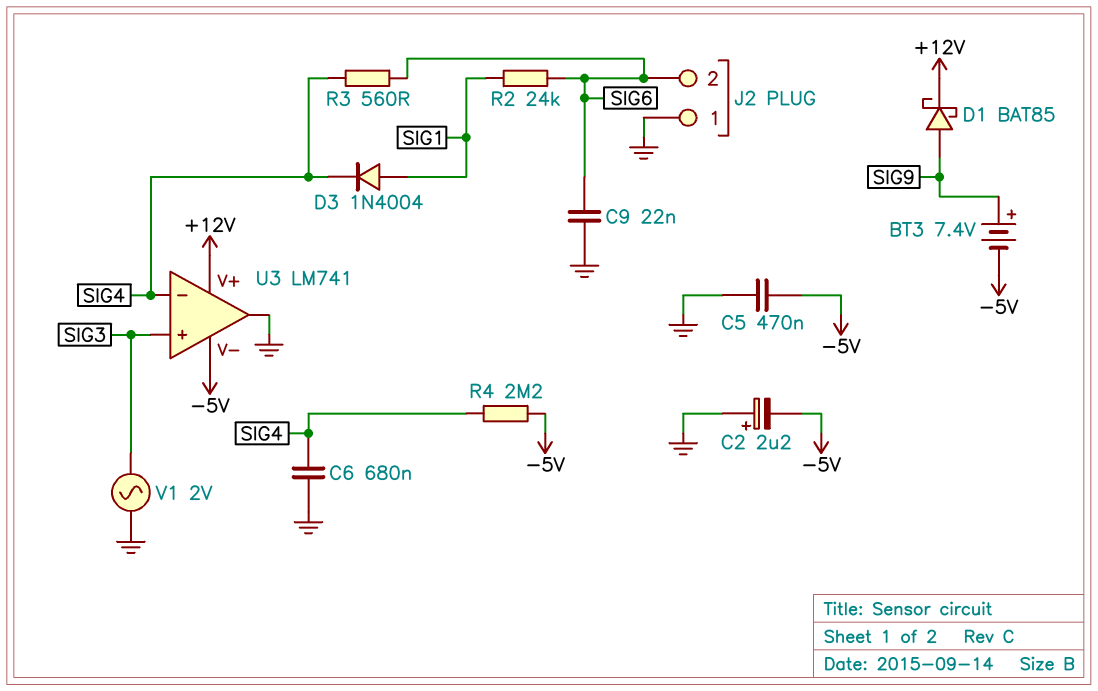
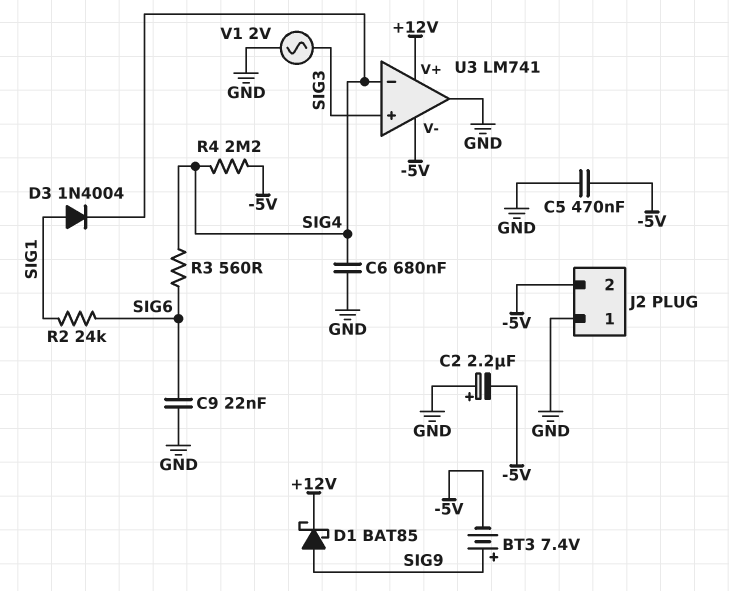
J2 pin 2: SIG6 -> -5V

